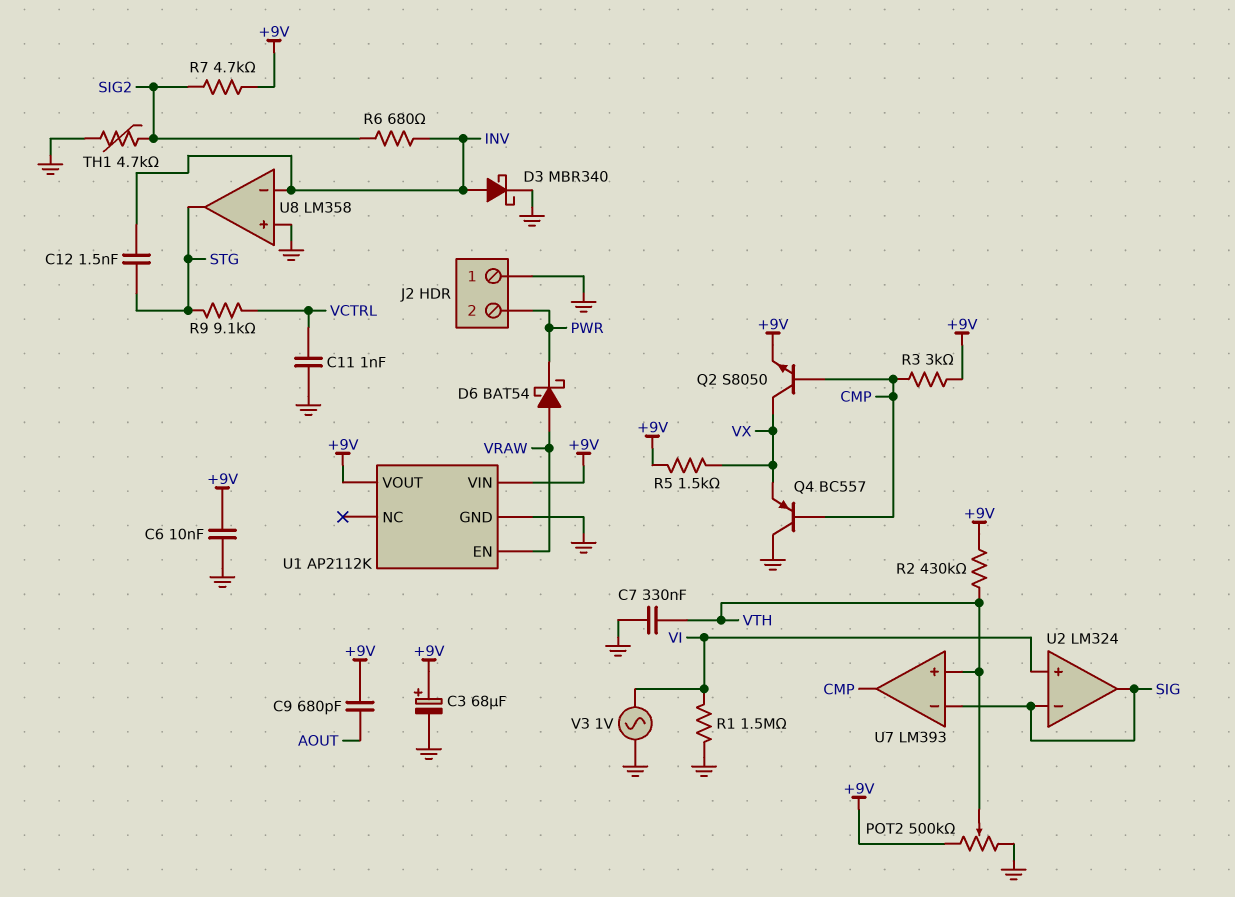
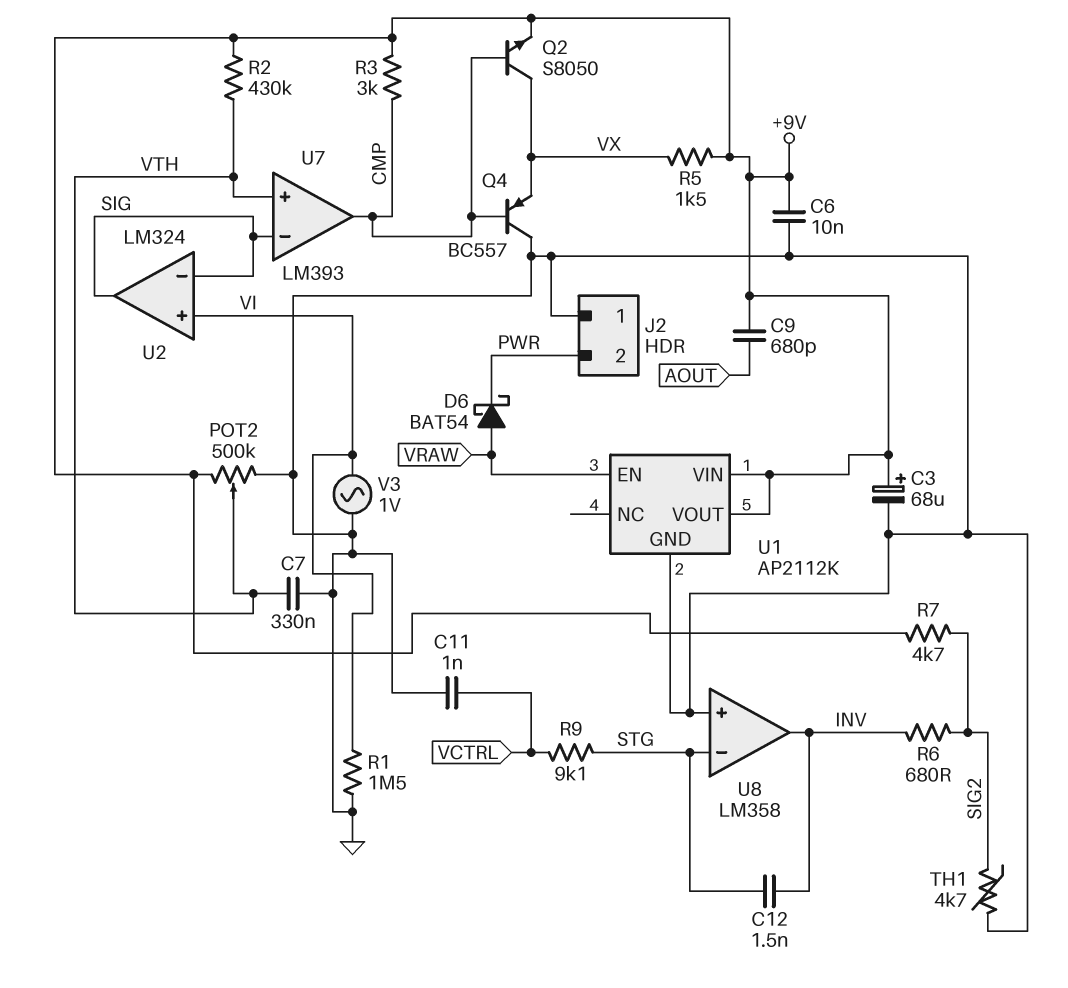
D3: schottky MBR340 (A INV, K GND) -> none
U8 pin in-: INV -> STG
U8 pin out: STG -> INV

